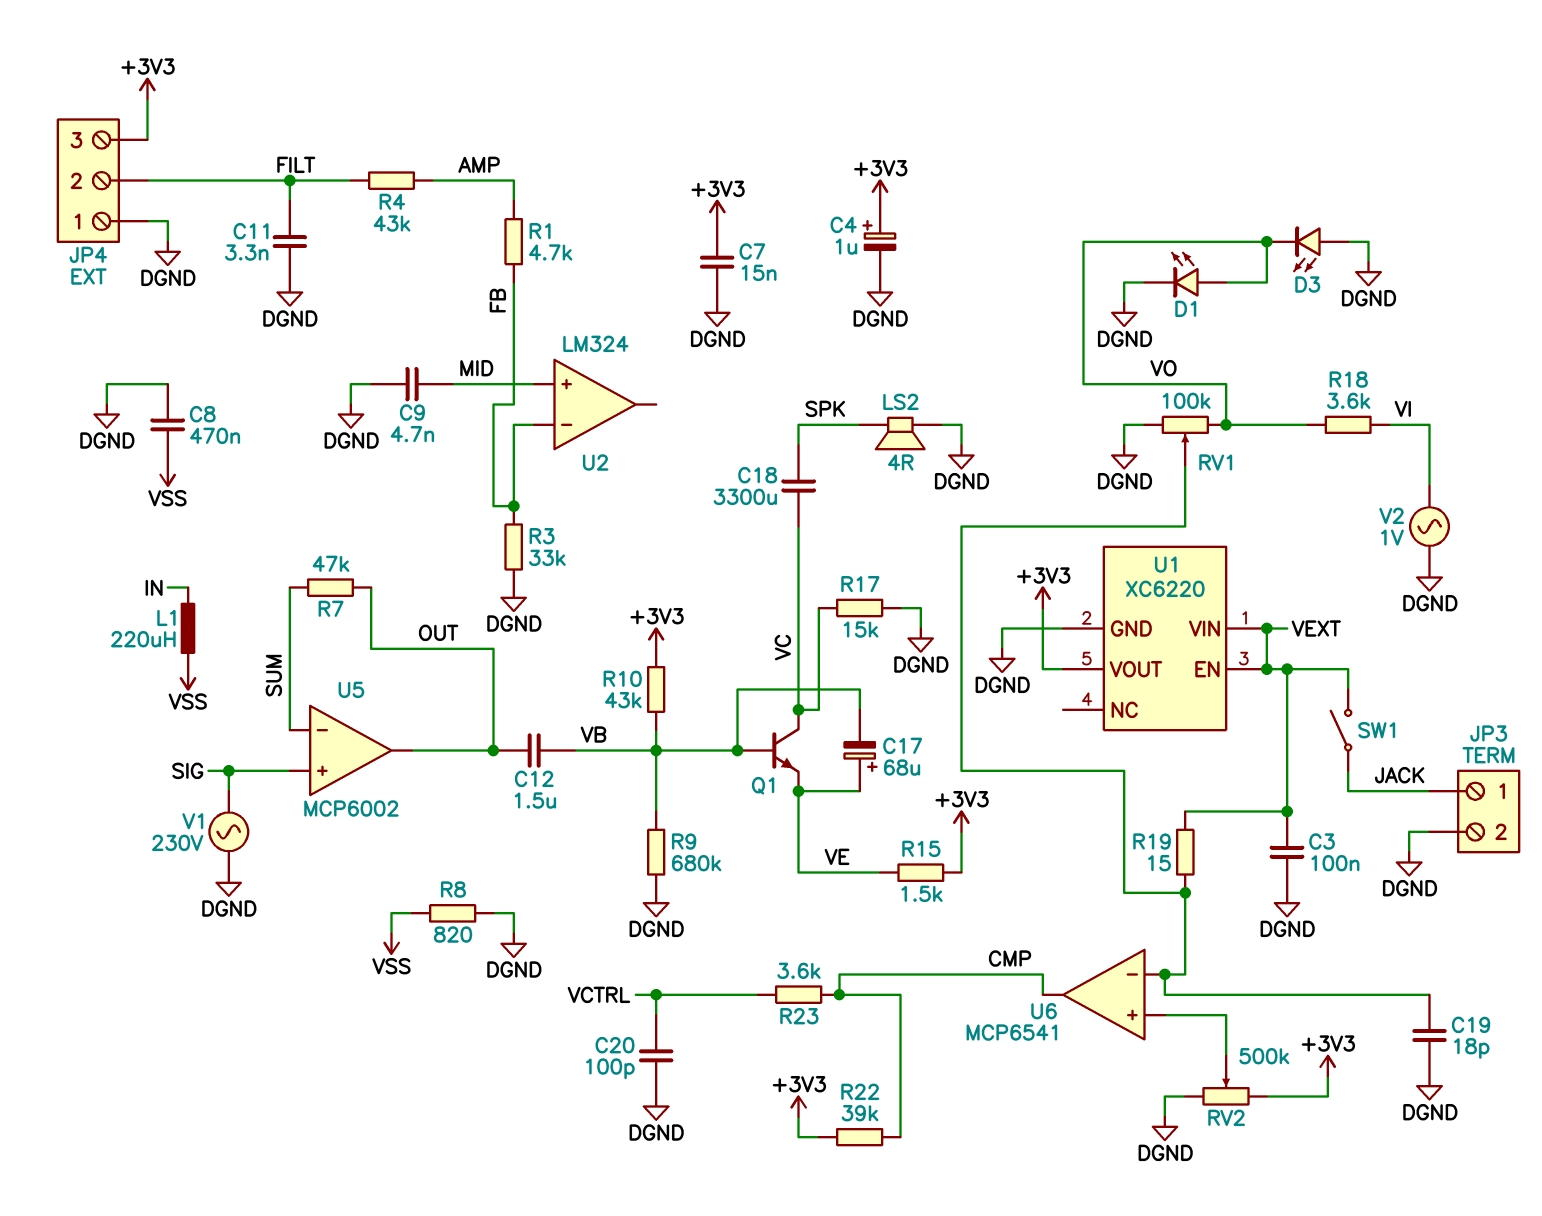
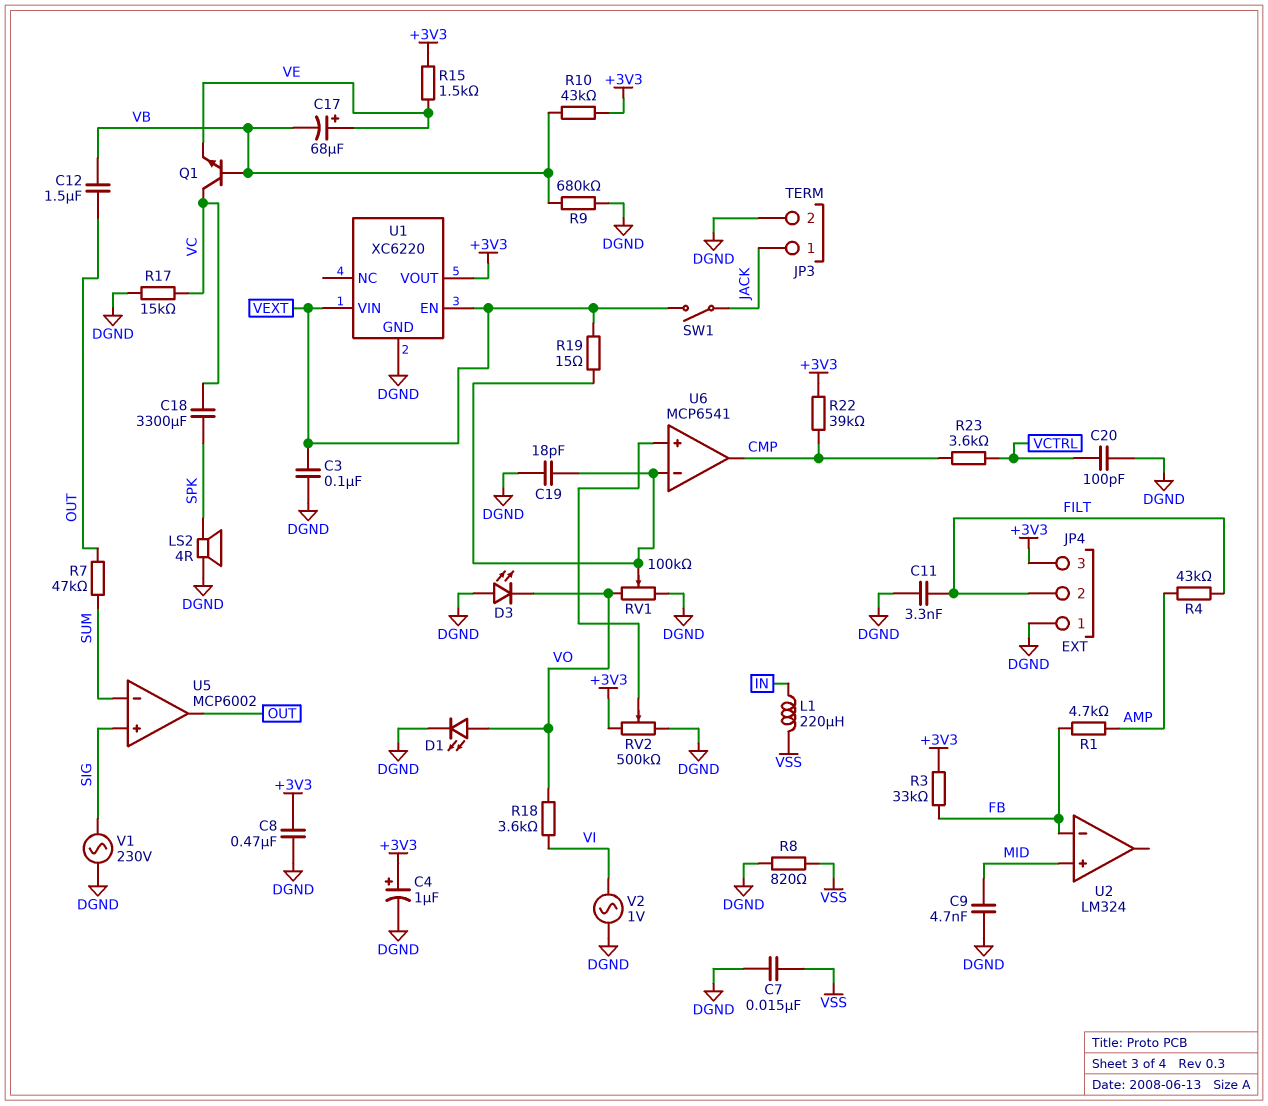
C7: 15nF (+3V3, DGND) -> 15nF (DGND, VSS)
C8: 470nF (DGND, VSS) -> 470nF (+3V3, DGND)
R3: 33k (DGND, FB) -> 33k (+3V3, FB)

